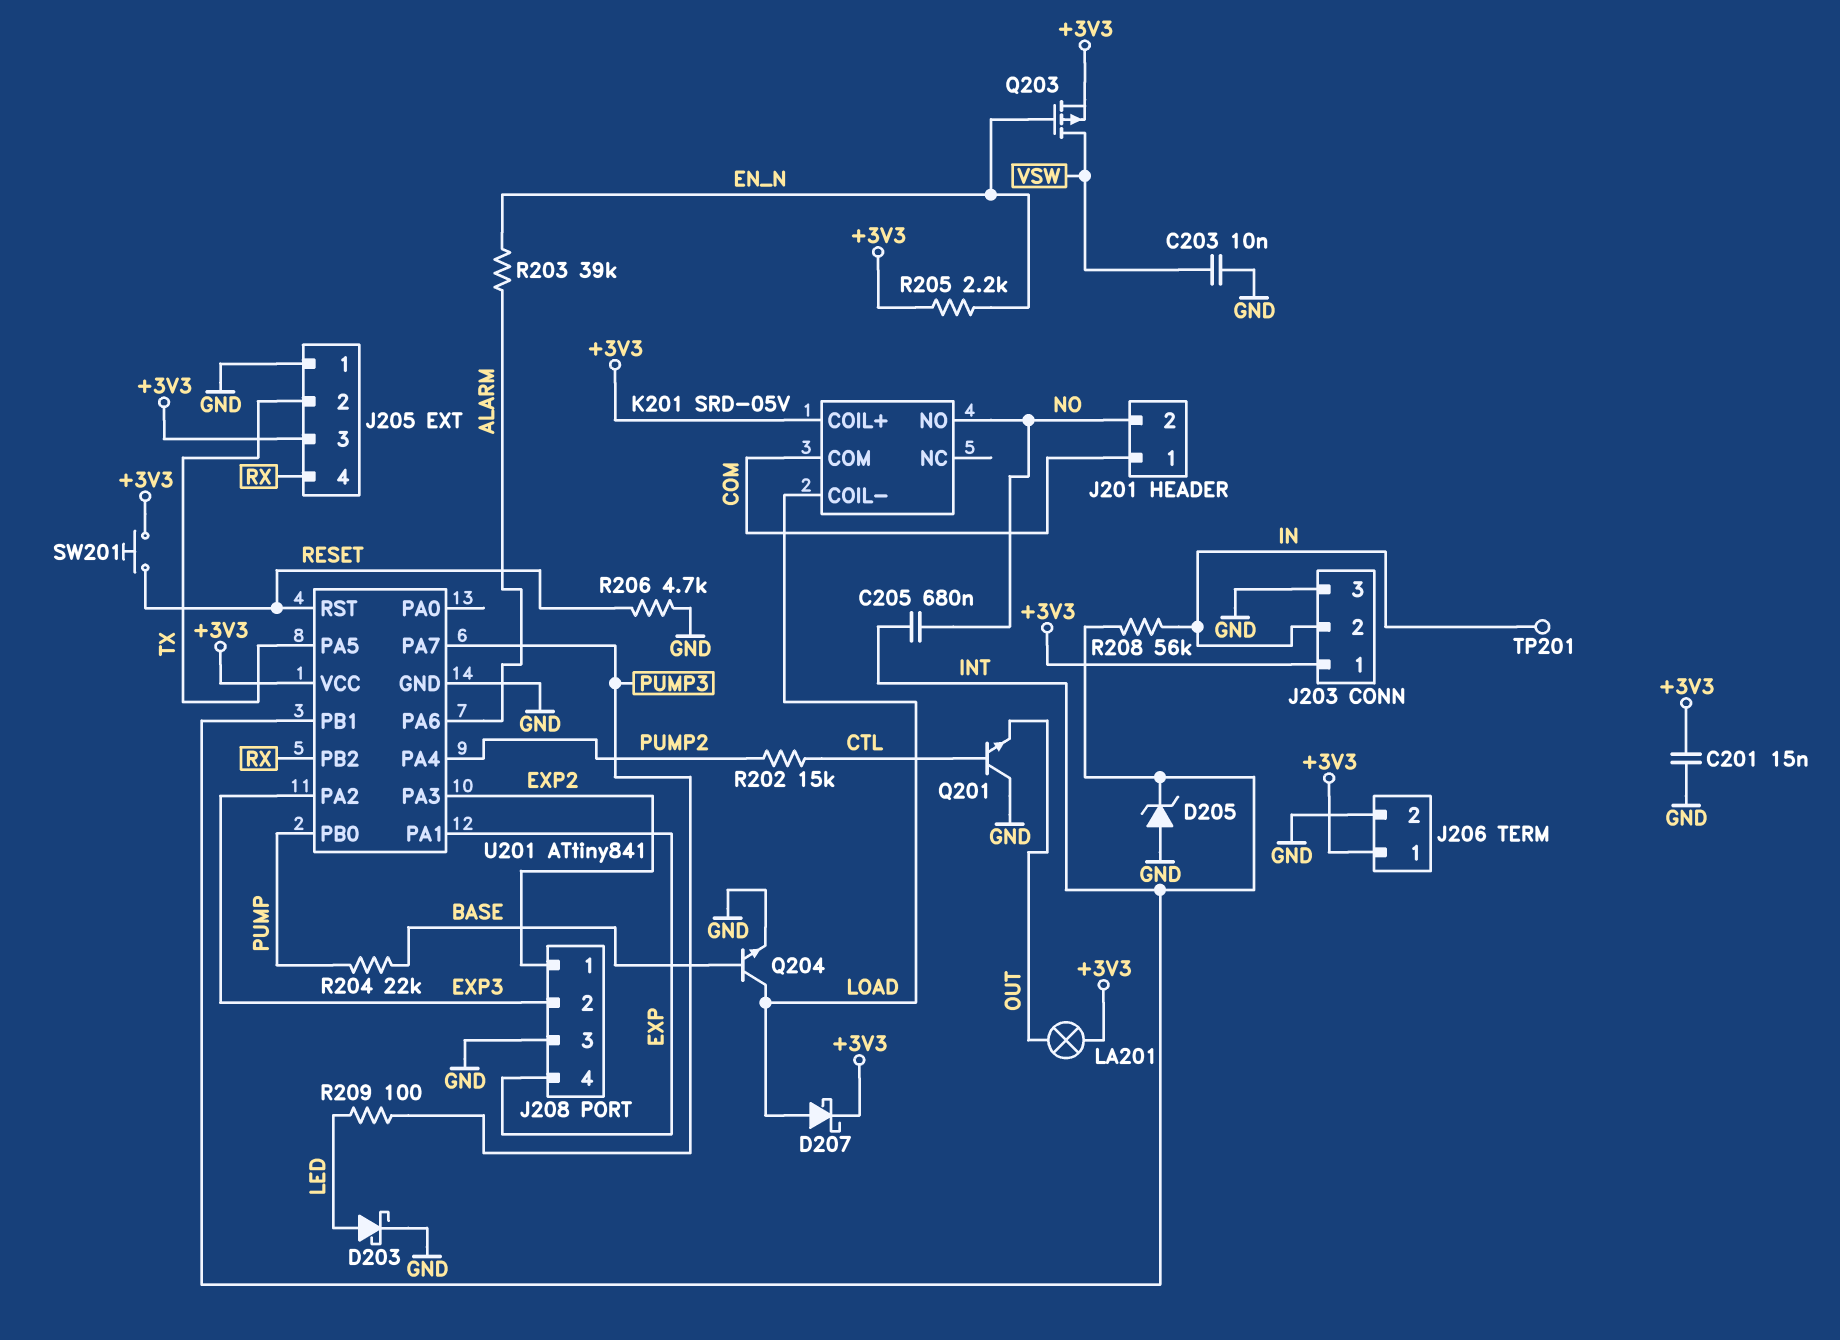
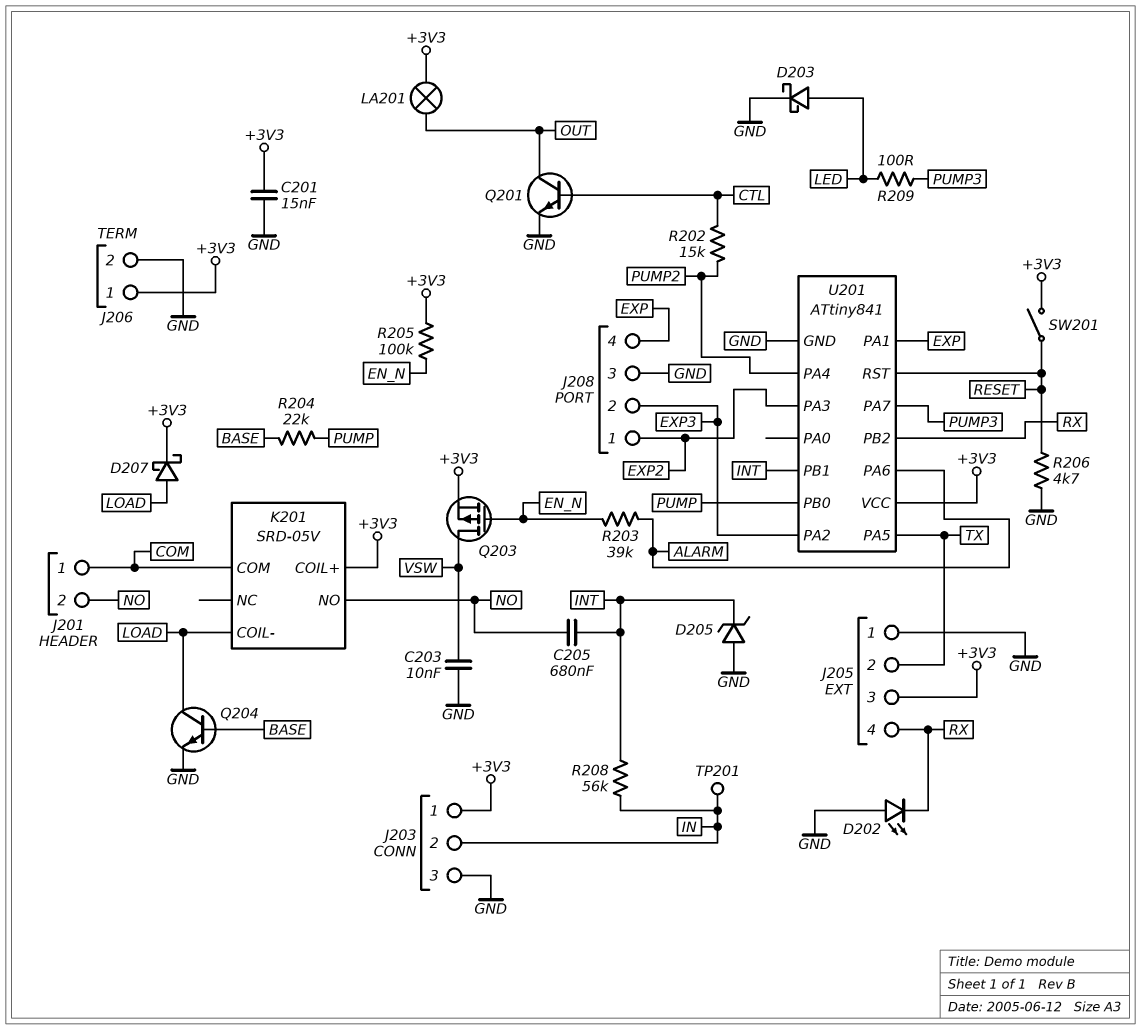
D202: none -> LED (A GND, K RX)
Q201: NPN (B CTL, C GND, E OUT) -> NPN (B CTL, C OUT, E GND)
R205: 2.2k (+3V3, EN_N) -> 100k (+3V3, EN_N)
SW201: button (+3V3, RESET) -> switch (+3V3, RESET)

